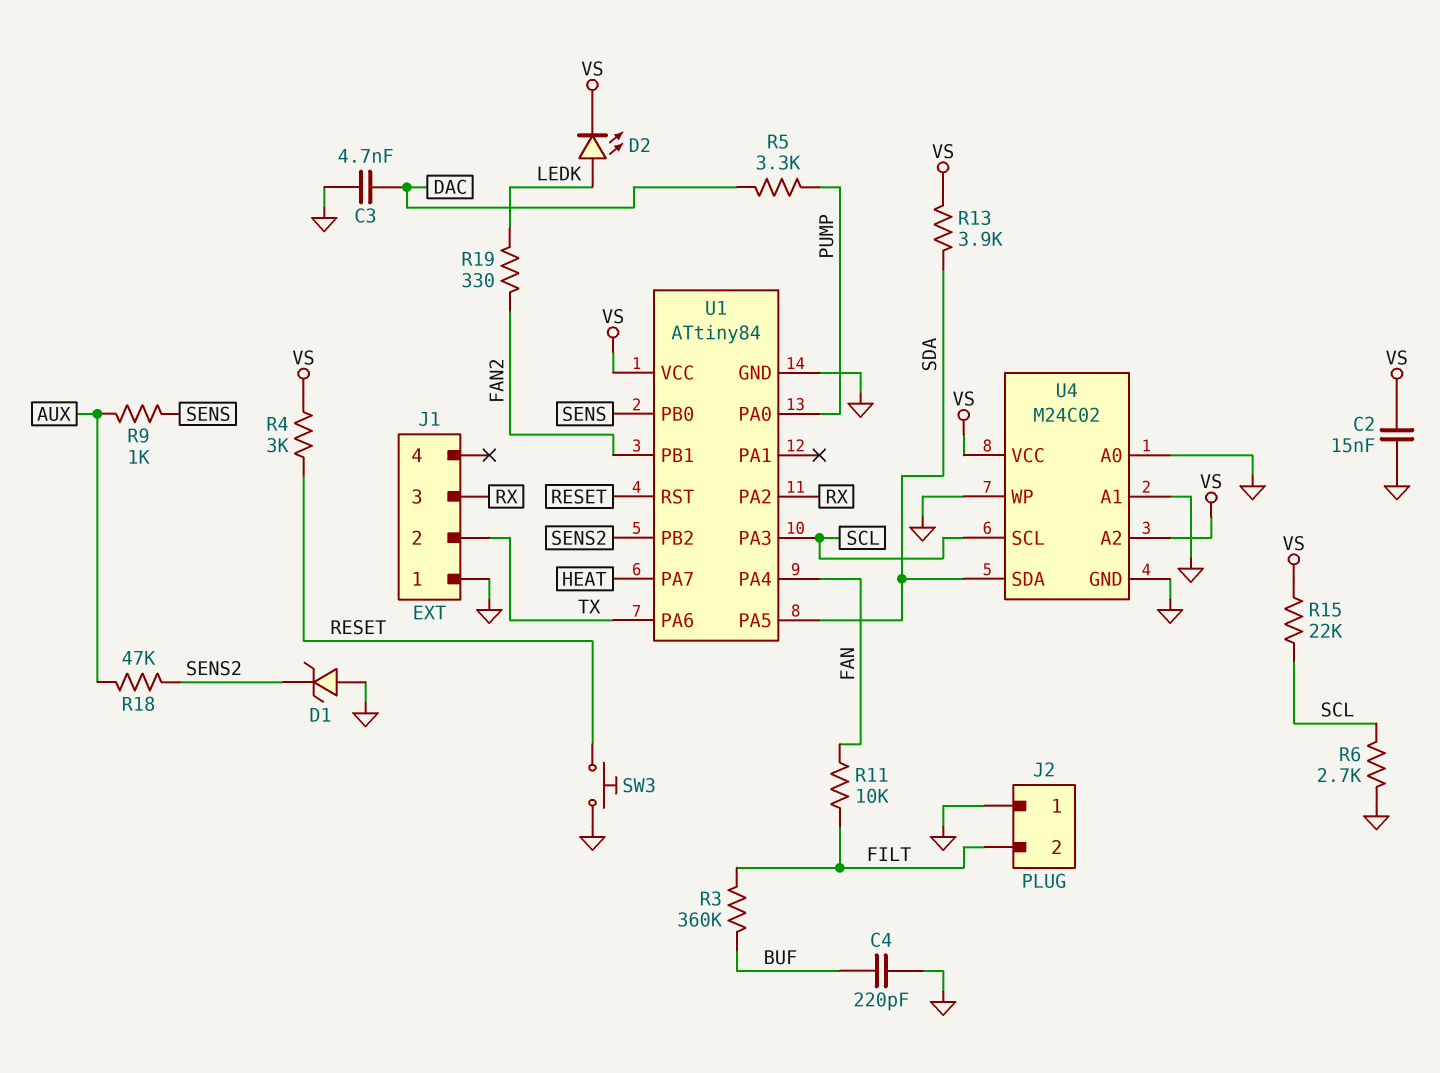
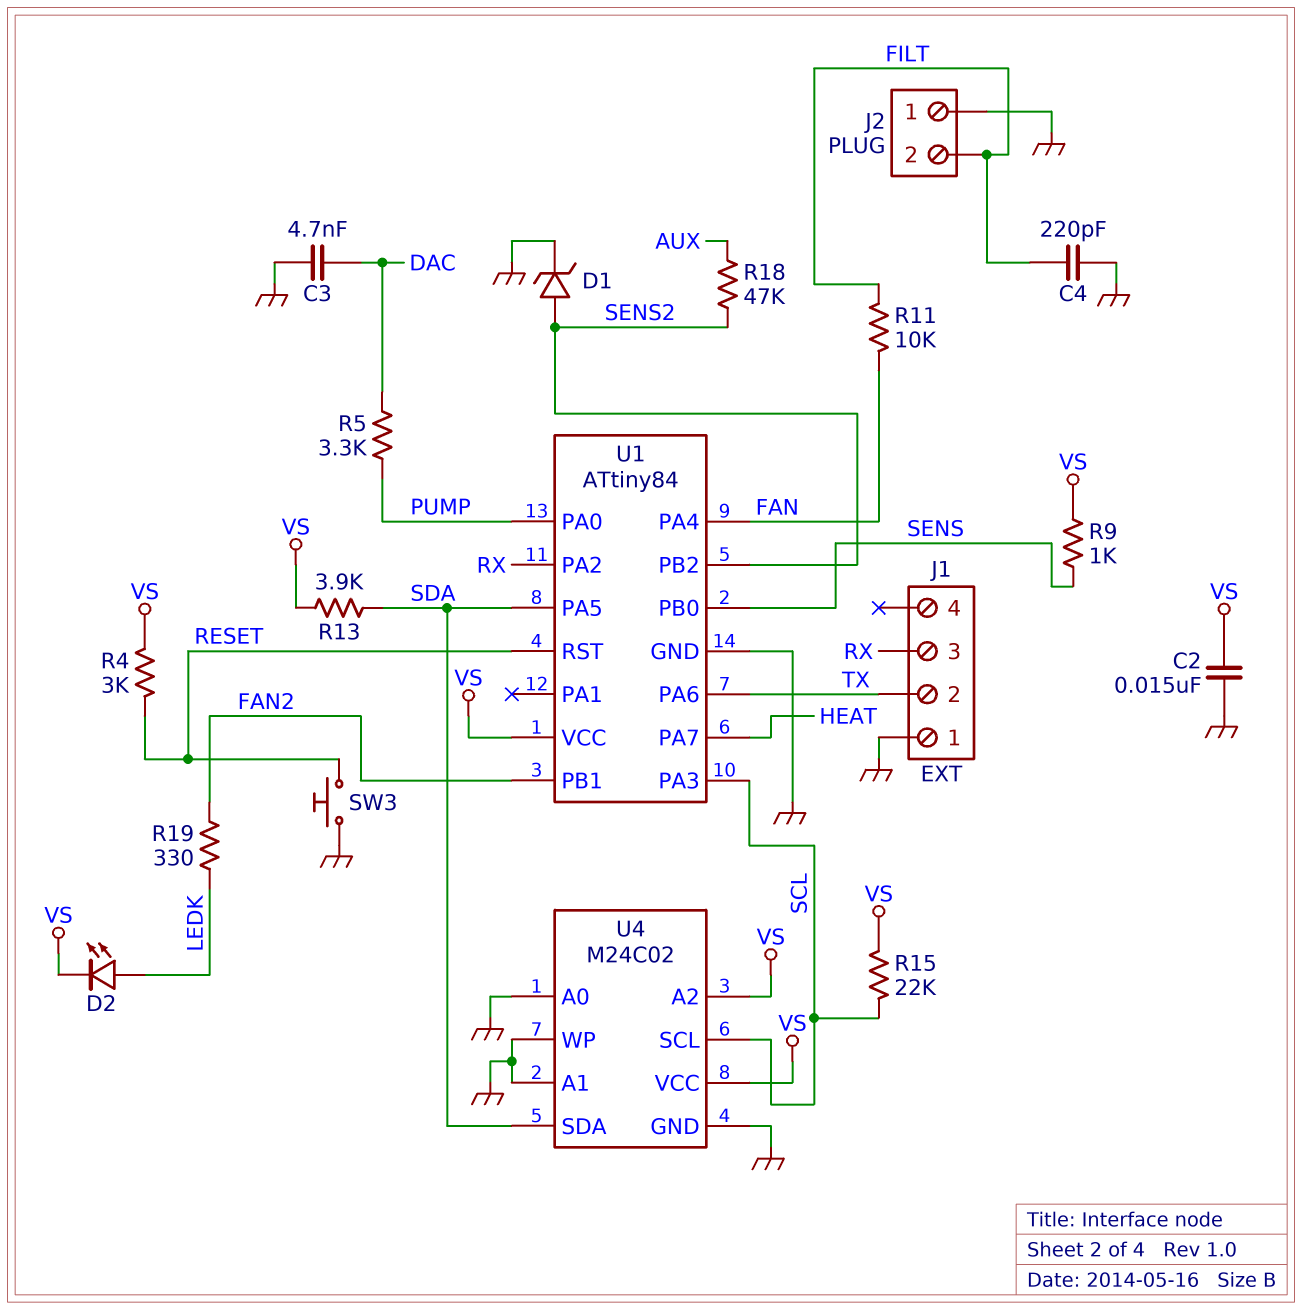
C4: 220pF (BUF, GND) -> 220pF (FILT, GND)
D1: zener (A GND, K SENS2) -> zener (A SENS2, K GND)
R3: 360k (BUF, FILT) -> none
R6: 2.7k (GND, SCL) -> none
R9: 1k (AUX, SENS) -> 1k (SENS, VS)

